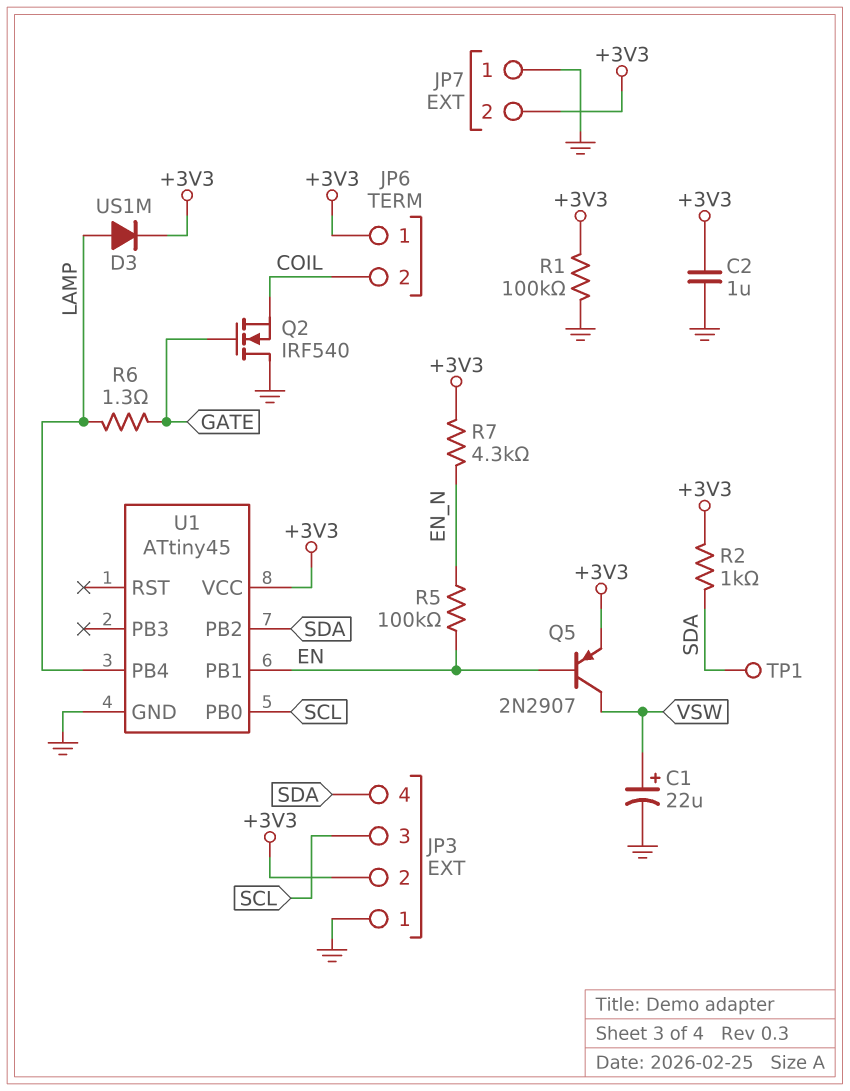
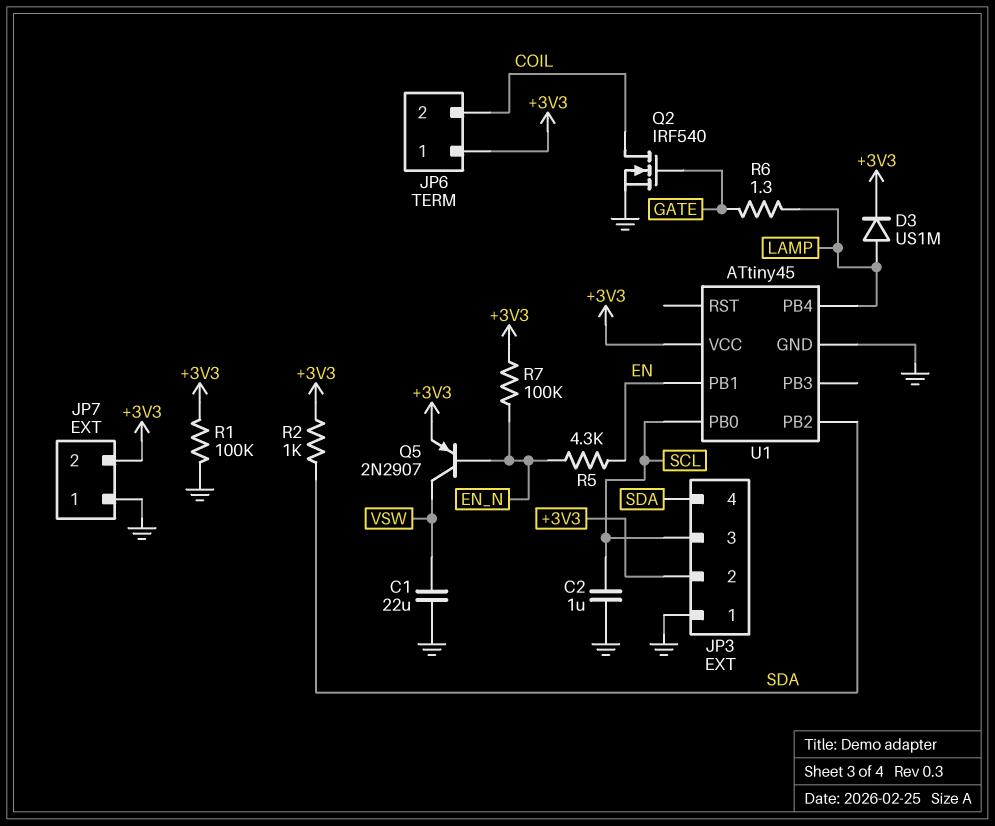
C1: 22uF (plus VSW, minus GND) -> 22uF (GND, VSW)
C2: 1uF (+3V3, GND) -> 1uF (GND, SCL)
Q2: NMOS IRF540 (G GATE, D GND, S COIL) -> NMOS IRF540 (G GATE, D COIL, S GND)
Q5: PNP 2N2907 (B EN, C VSW, E +3V3) -> PNP 2N2907 (B EN_N, C VSW, E +3V3)
R5: 100k (EN, EN_N) -> 4.3k (EN, EN_N)
R7: 4.3k (+3V3, EN_N) -> 100k (+3V3, EN_N)
TP1: test point (SDA) -> none

